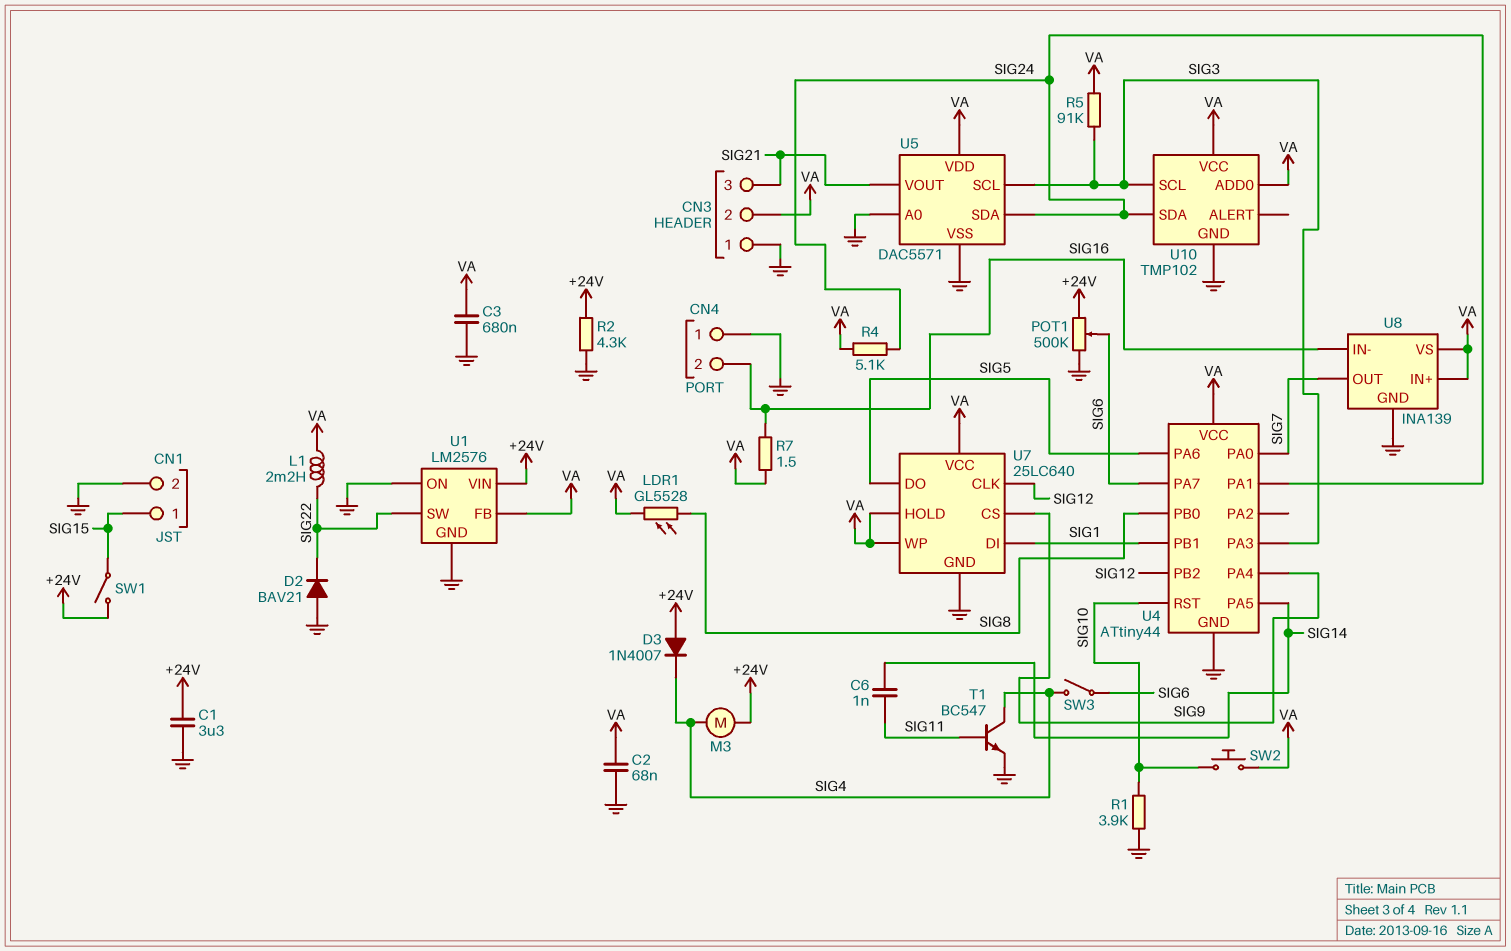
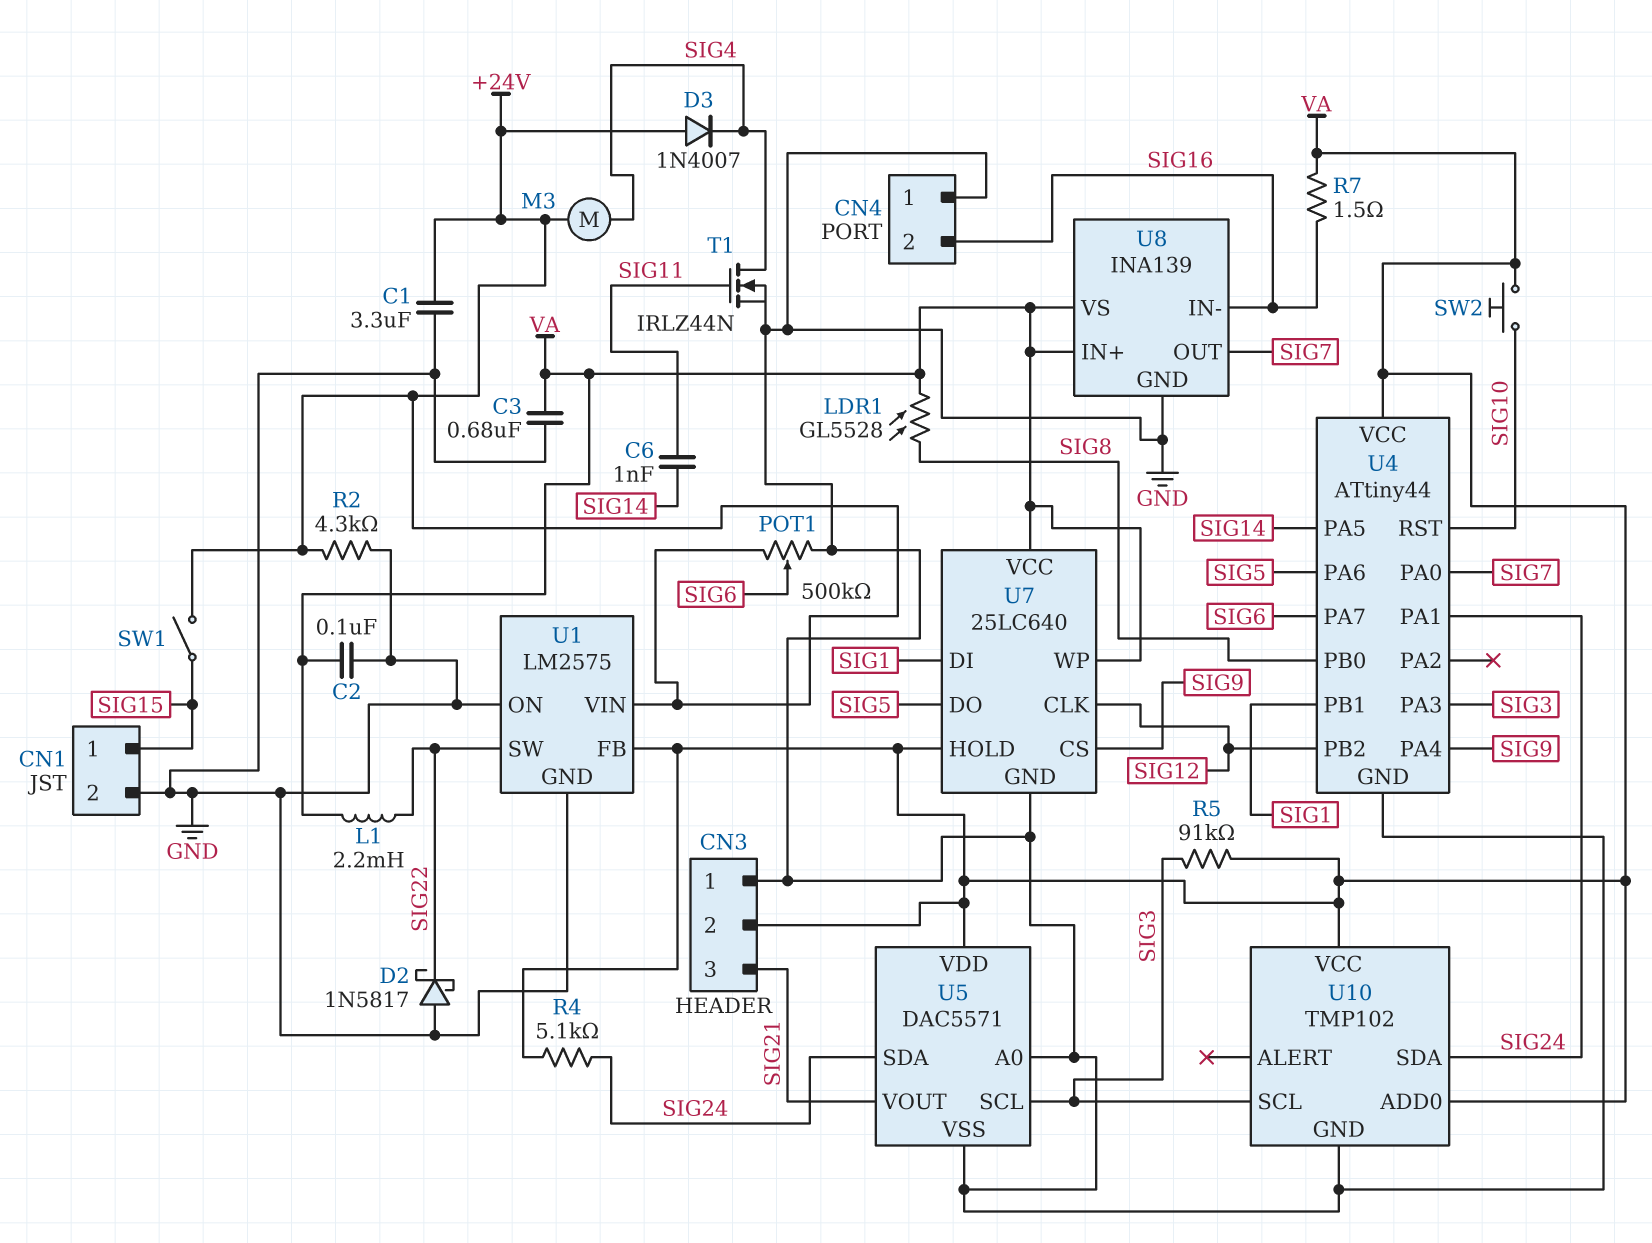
C2: 68nF (GND, VA) -> 100nF (GND, VA)
D2: diode BAV21 (A GND, K SIG22) -> schottky 1N5817 (A GND, K SIG22)
R1: 3.9k (GND, SIG10) -> none
SW3: switch (SIG4, SIG6) -> none
T1: NPN BC547 (B SIG11, C SIG4, E GND) -> NMOS IRLZ44N (G SIG11, D SIG4, S GND)
U1: LM2576 -> LM2575

